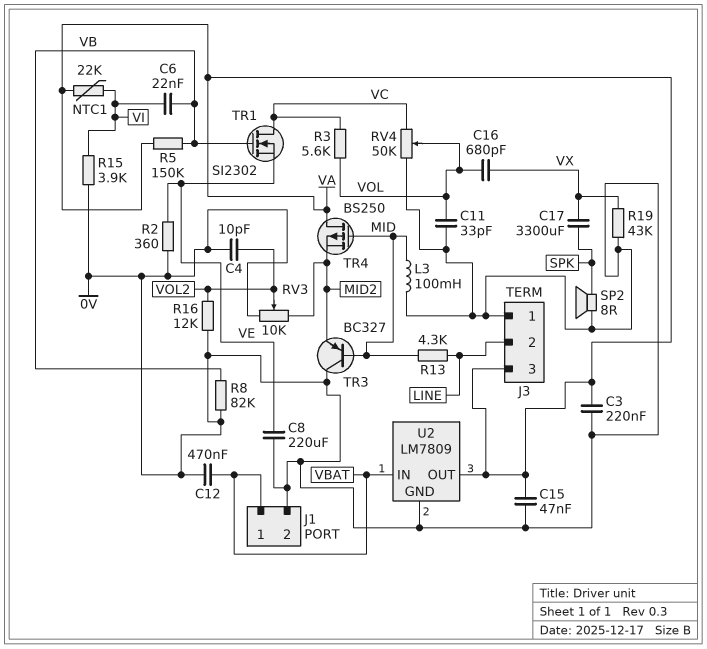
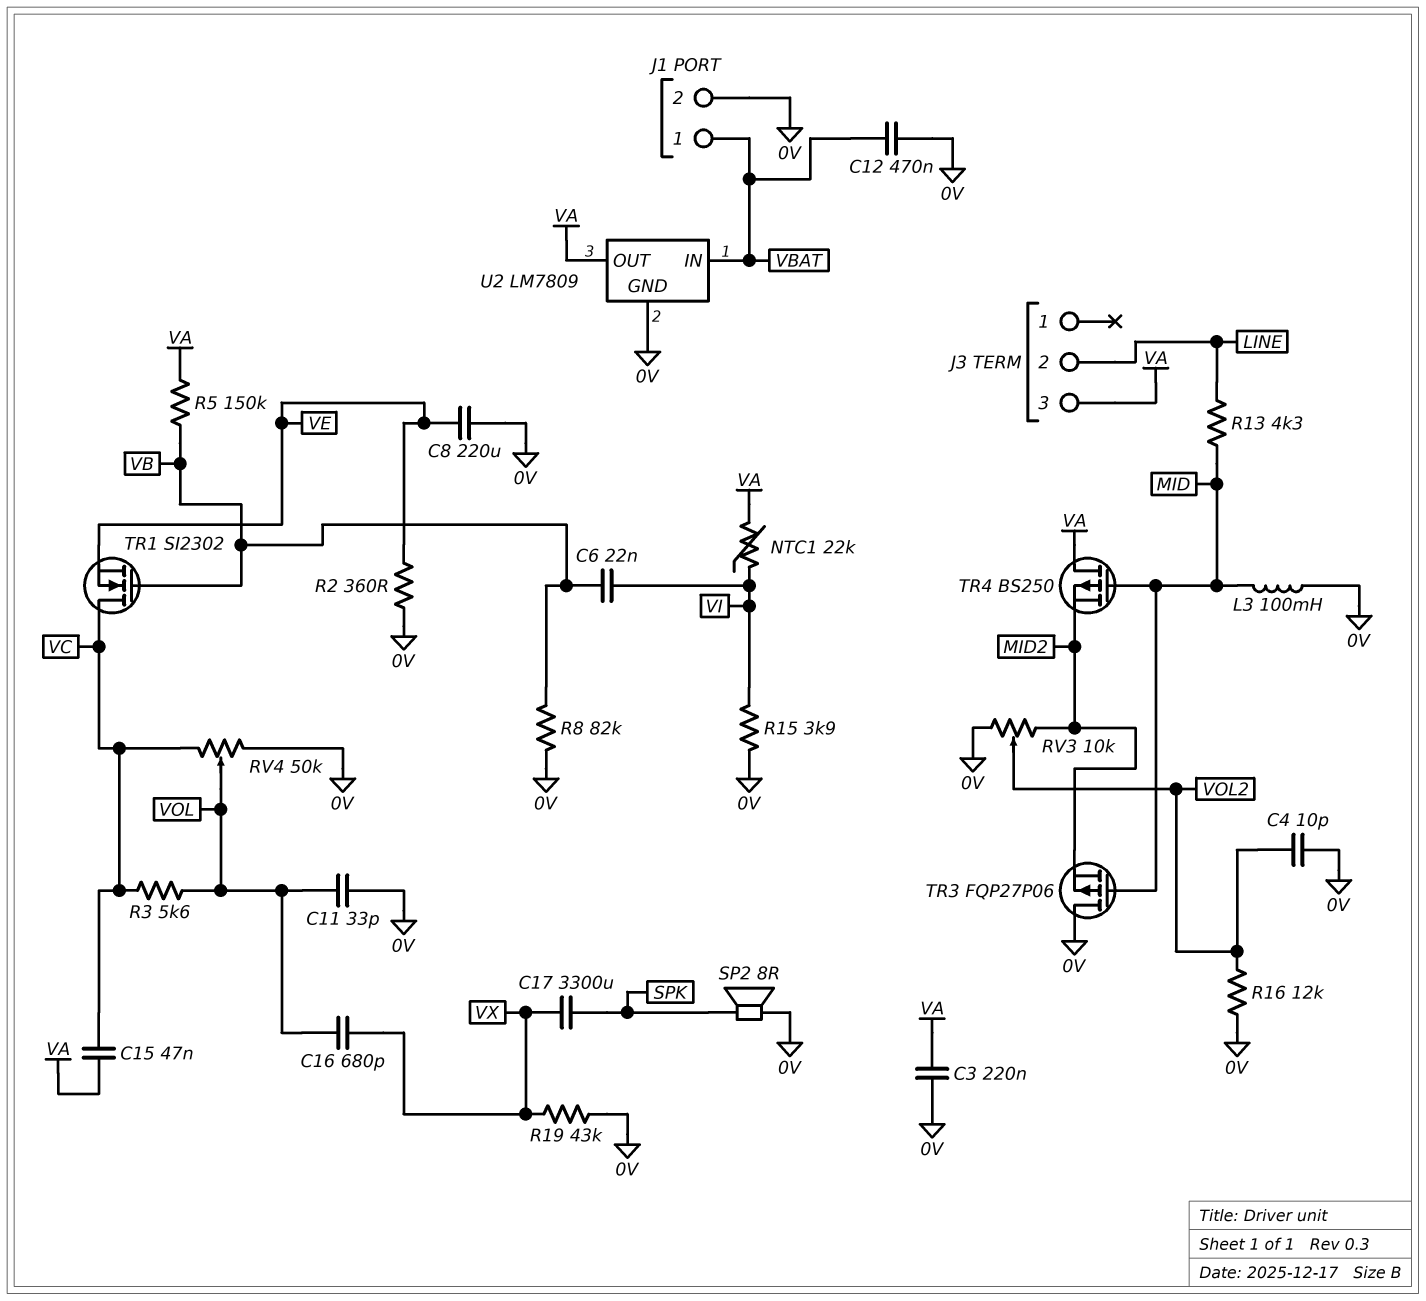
C15: 47nF (0V, VA) -> 47nF (VA, VC)
J3 pin 1: 0V -> none
TR3: PNP BC327 (B MID, C 0V, E MID2) -> PMOS FQP27P06 (G MID, D 0V, S MID2)

